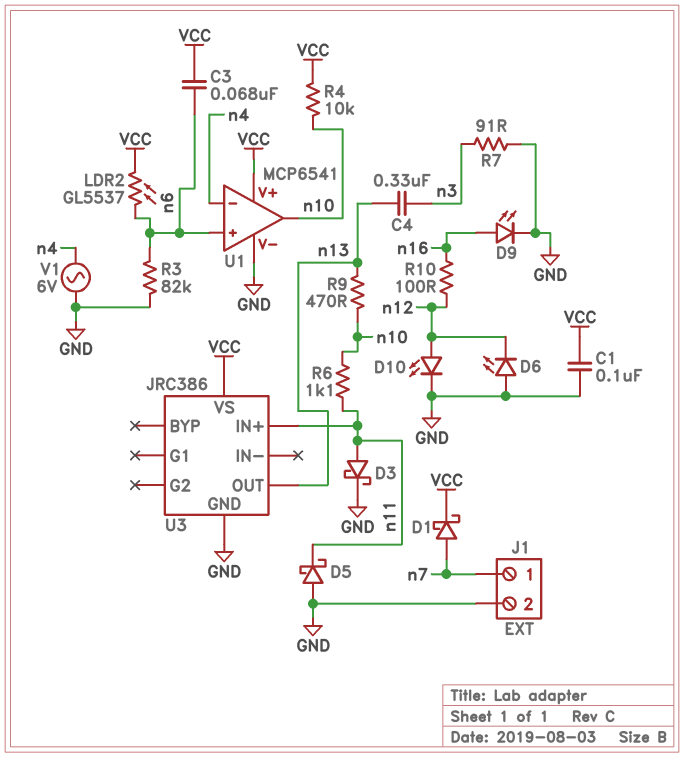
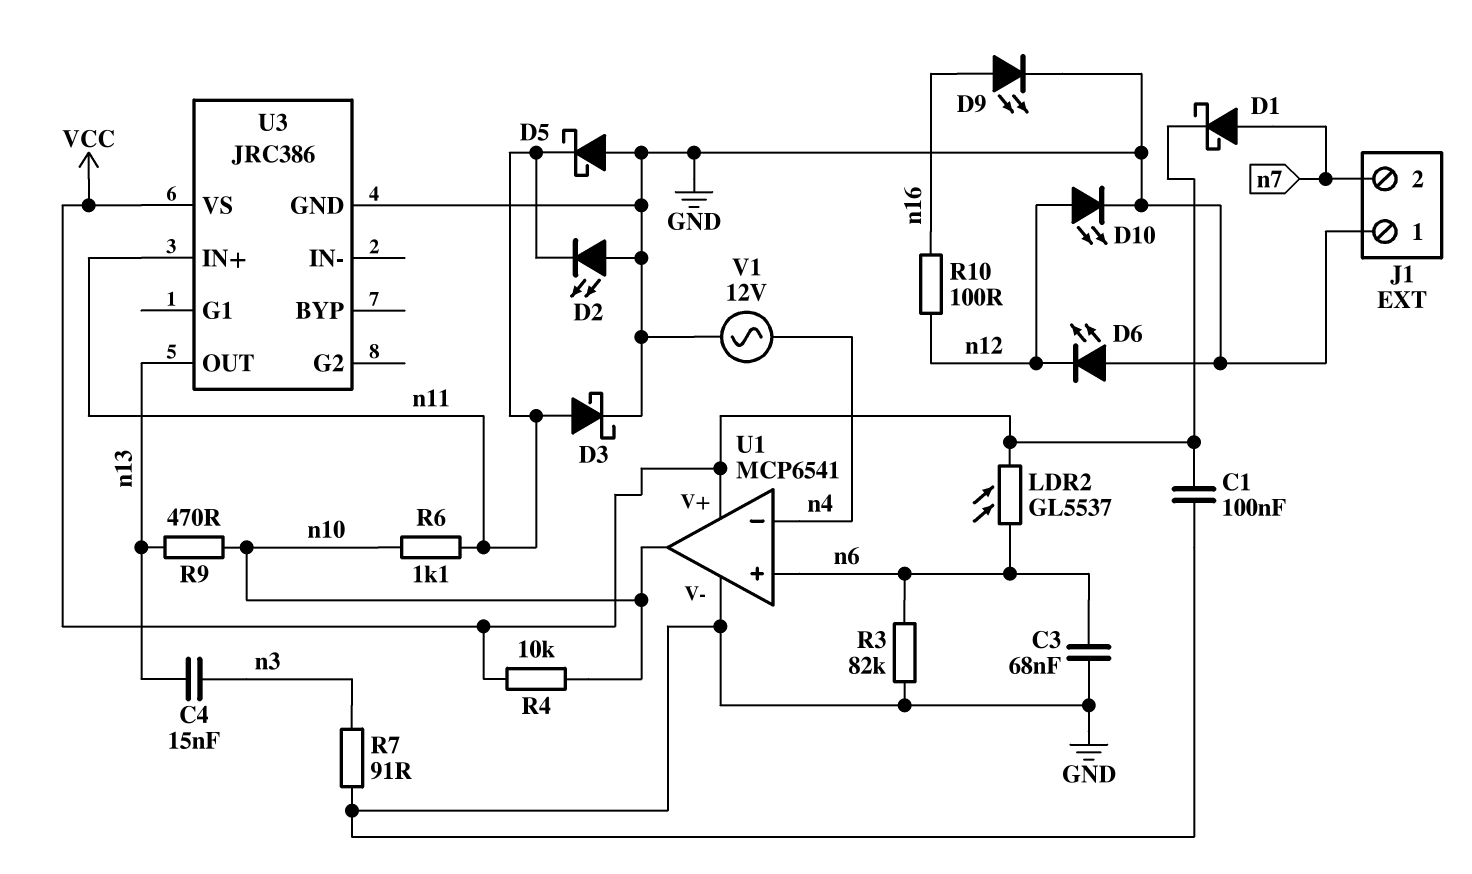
C3: 68nF (VCC, n6) -> 68nF (GND, n6)
C4: 330nF (n3, n13) -> 15nF (n3, n13)
D2: none -> LED (A GND, K n11)
J1 pin 1: n7 -> GND
J1 pin 2: GND -> n7
V1: AC 6V (GND, n4) -> AC 12V (GND, n4)

